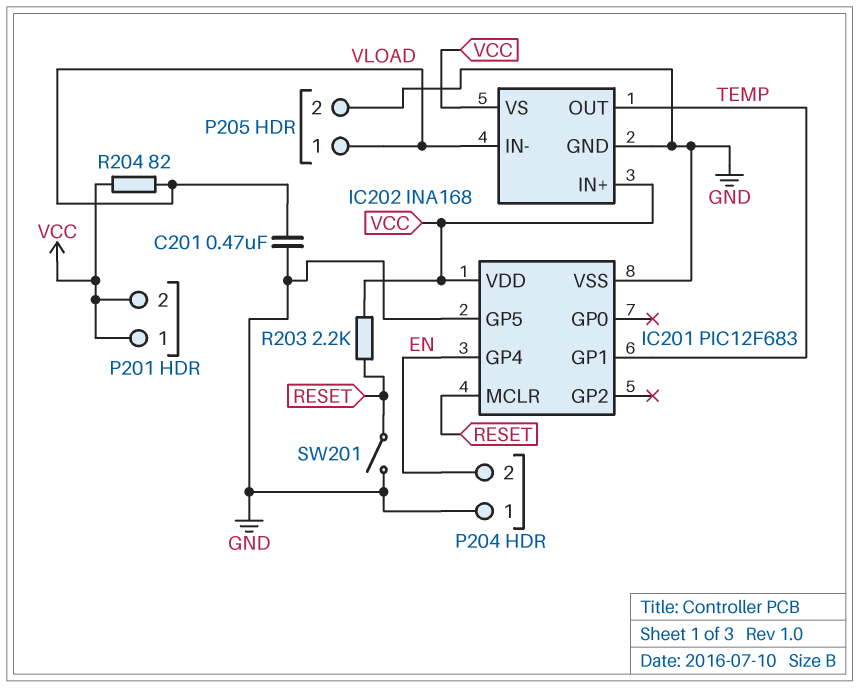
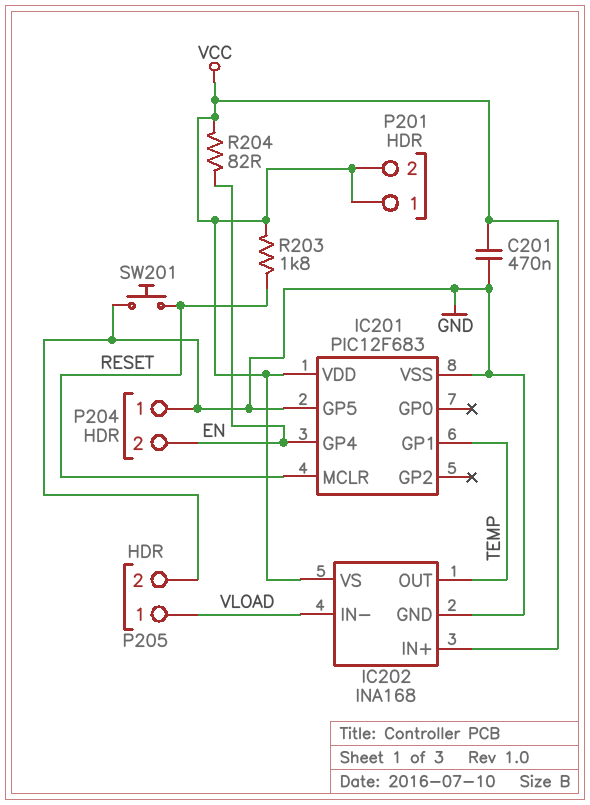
C201: 470nF (GND, VLOAD) -> 470nF (GND, VCC)
R203: 2.2k (RESET, VCC) -> 1.8k (RESET, VCC)
R204: 82 (VCC, VLOAD) -> 82 (EN, VCC)
SW201: switch (GND, RESET) -> button (GND, RESET)

